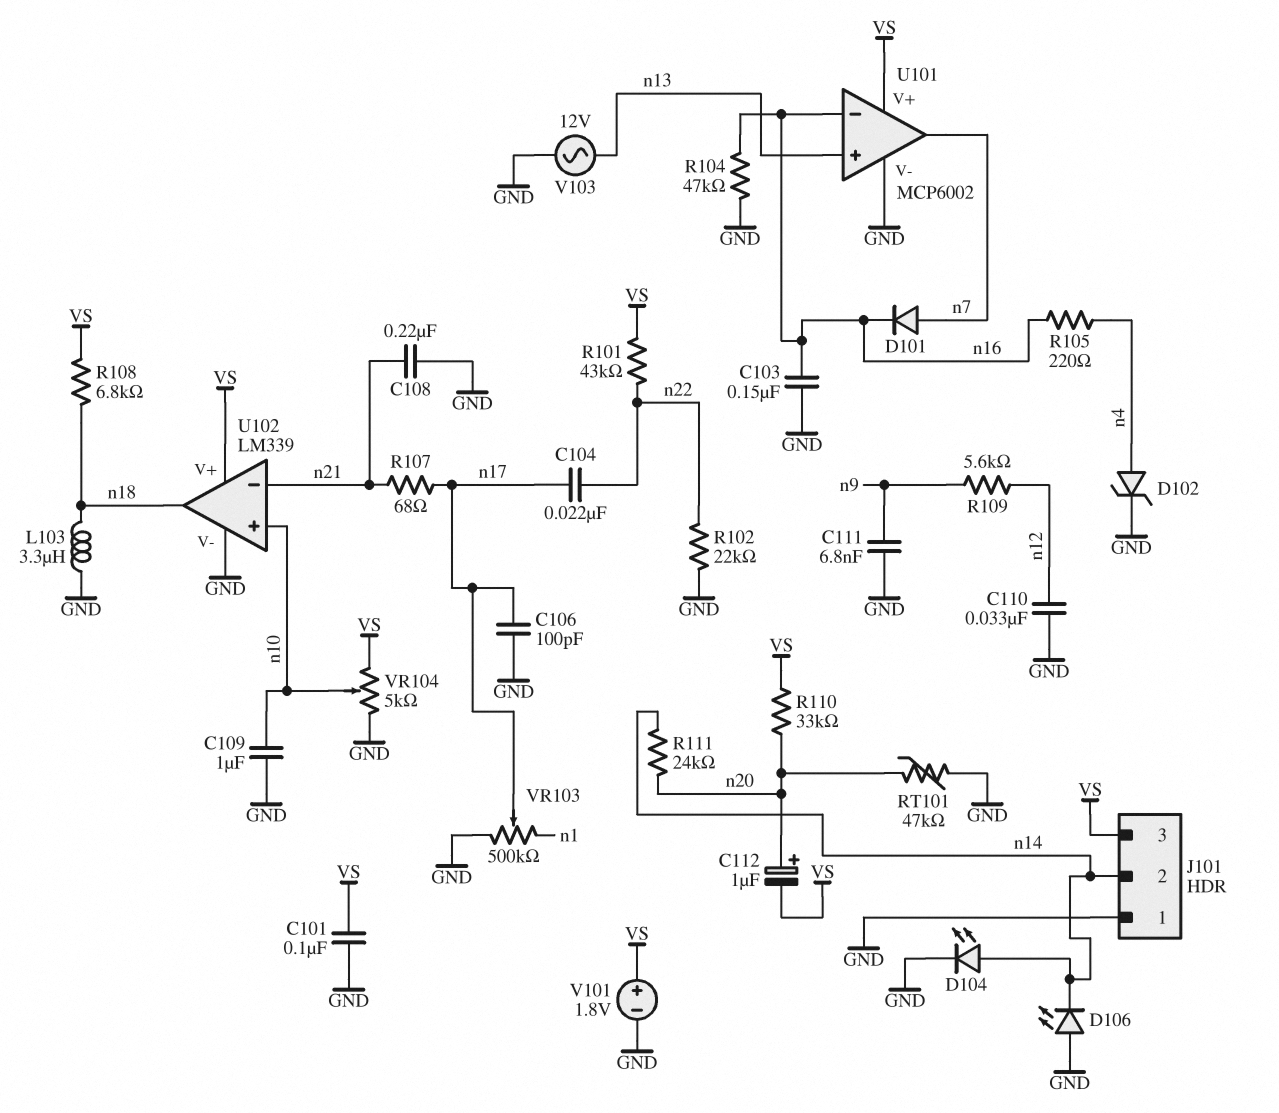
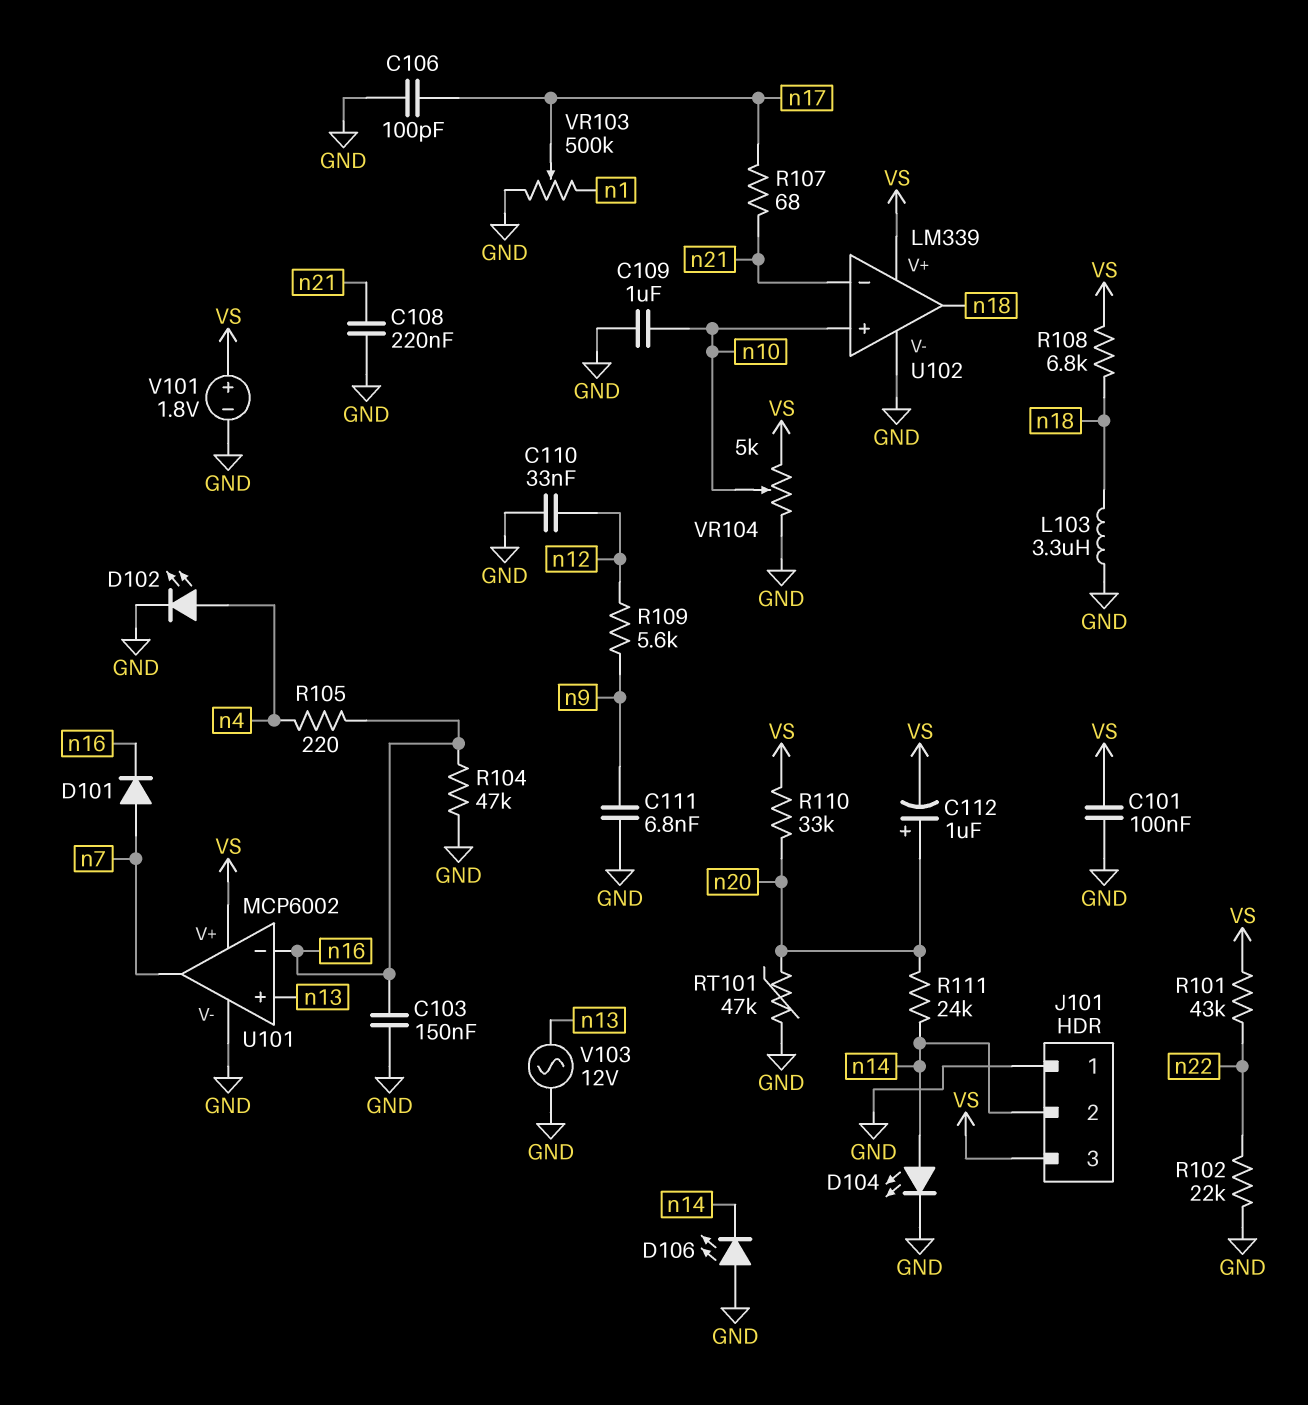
C104: 22nF (n17, n22) -> none
D102: zener (A n4, K GND) -> LED (A n4, K GND)

